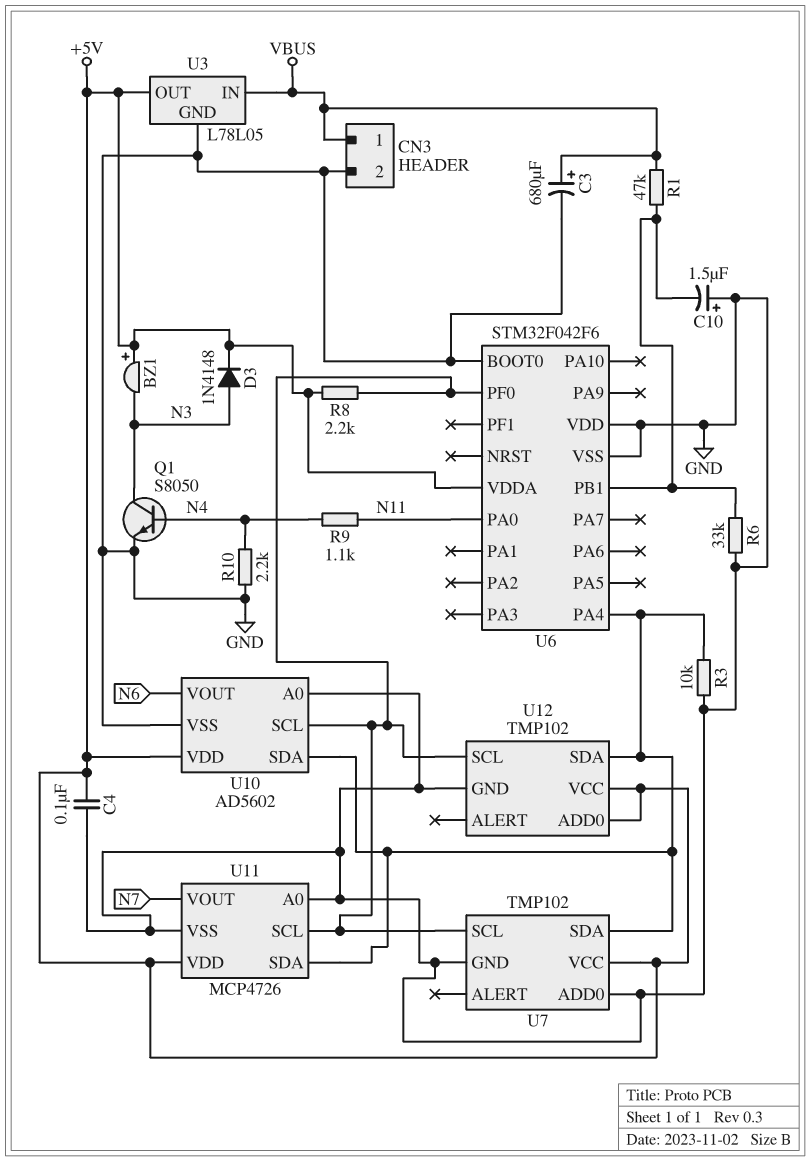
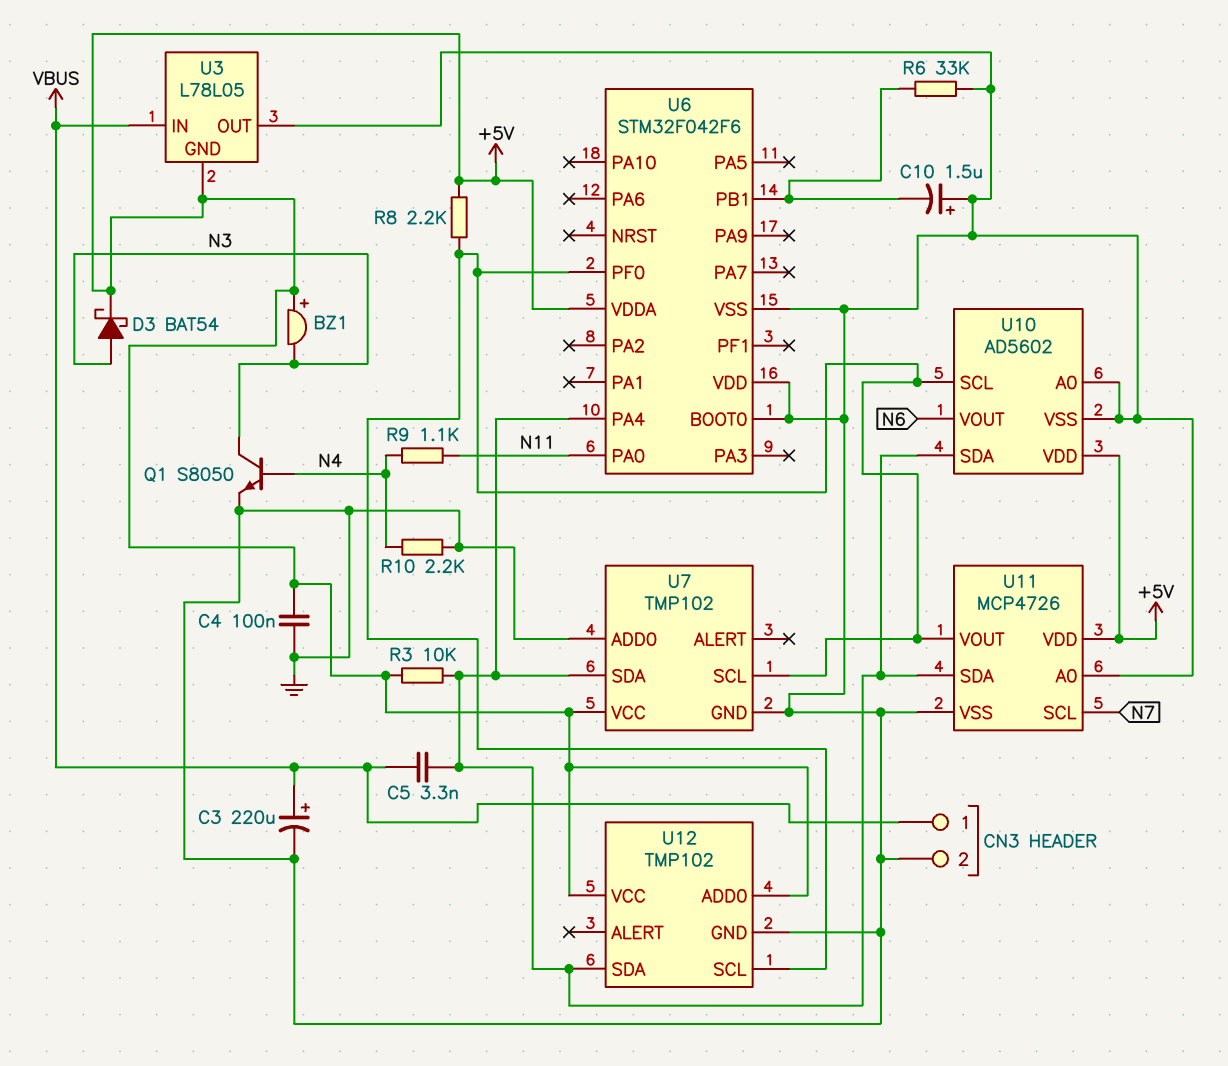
C3: 680uF (plus VBUS, minus GND) -> 220uF (plus VBUS, minus GND)
C5: none -> 3.3nF (U6/PA4, VBUS)
D3: diode 1N4148 (A N3, K +5V) -> schottky BAT54 (A N3, K +5V)
R1: 47k (U6/PB1, VBUS) -> none
R3: 10k (GND, U6/PA4) -> 10k (+5V, U6/PA4)
U3 pin GND: GND -> +5V
U3 pin OUT: +5V -> GND
U11 pin SCL: U6/PF0 -> N7
U11 pin VOUT: N7 -> U6/PF0

